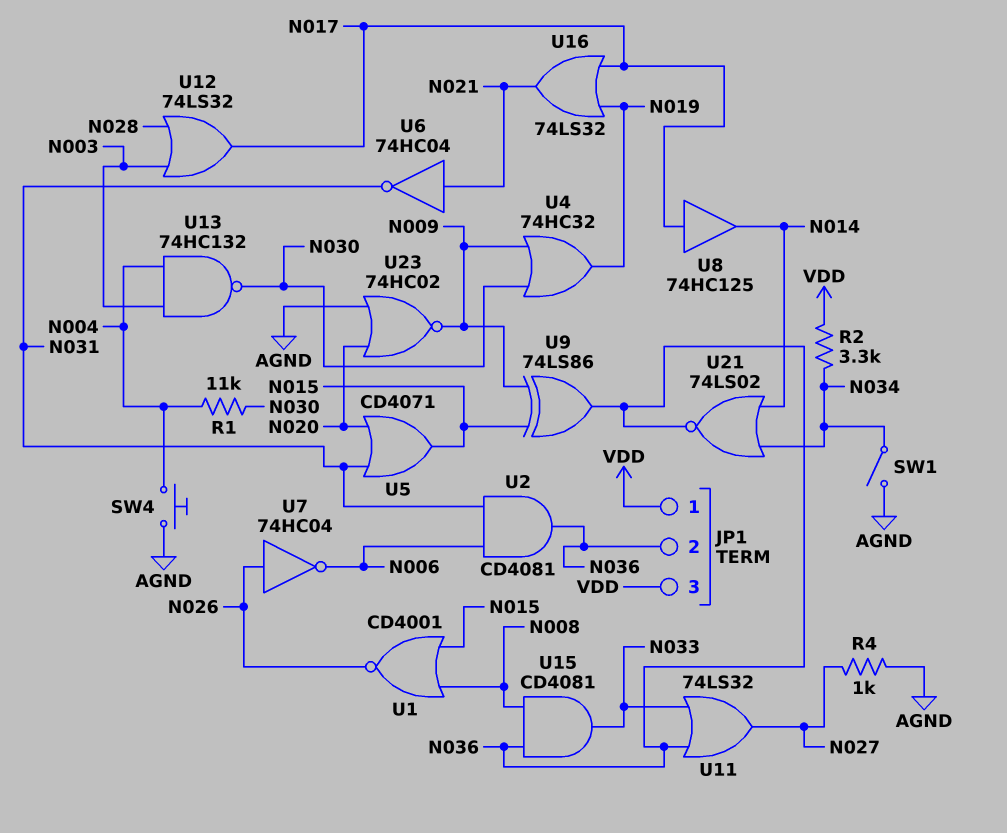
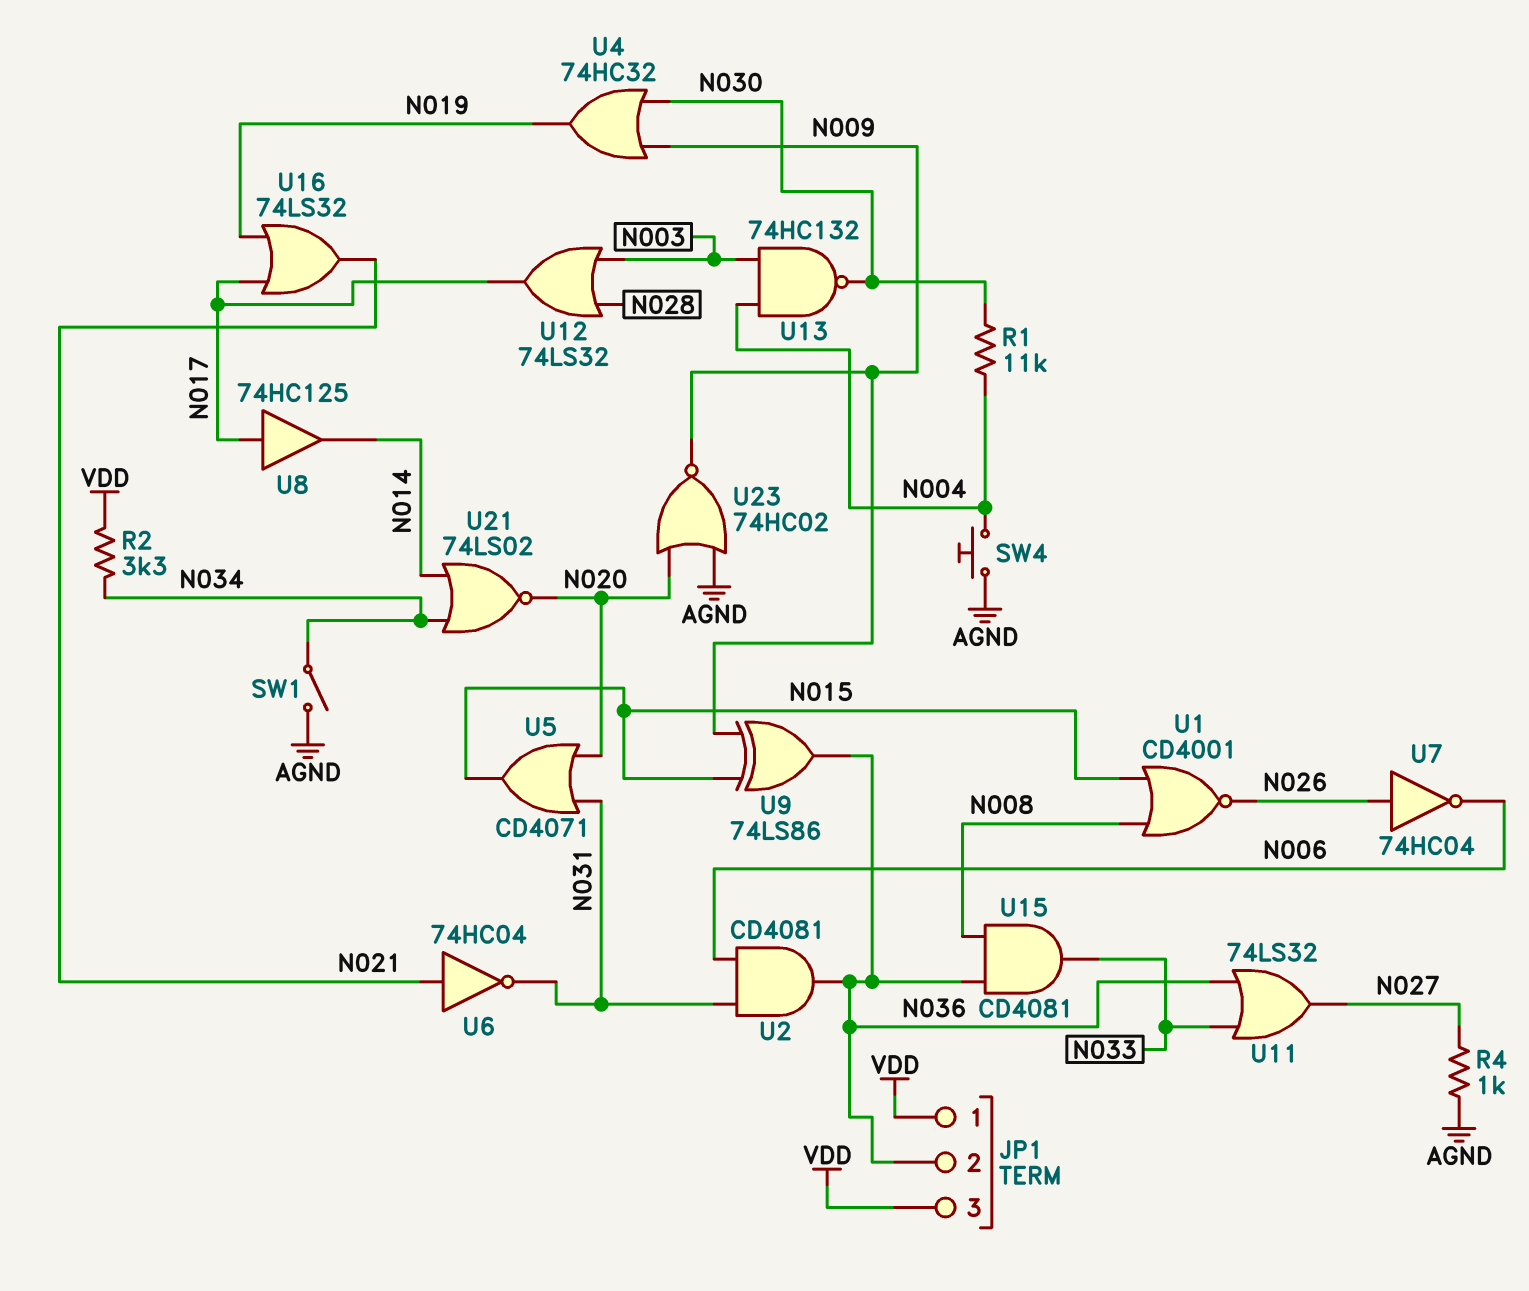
U21: NOR 74LS02 (in N014, in N034, out N036) -> NOR 74LS02 (in N014, in N034, out N020)

